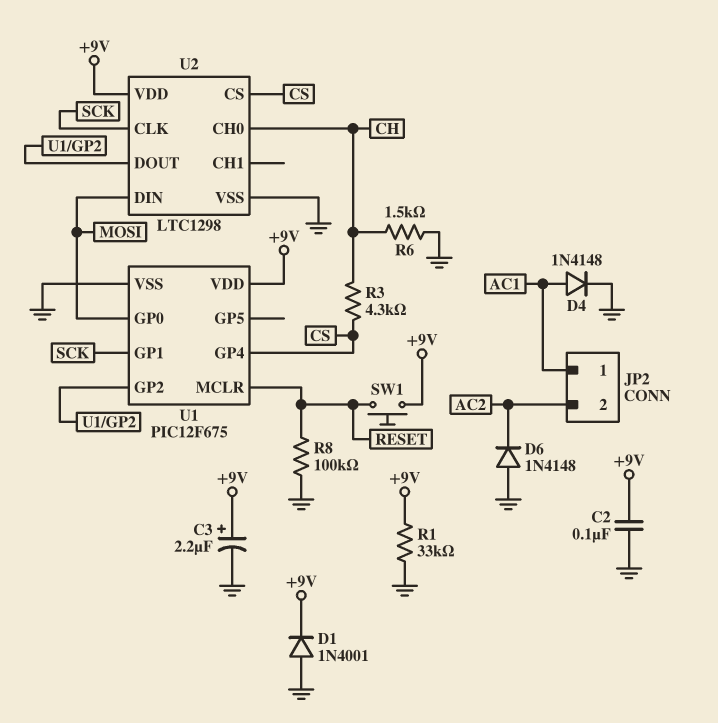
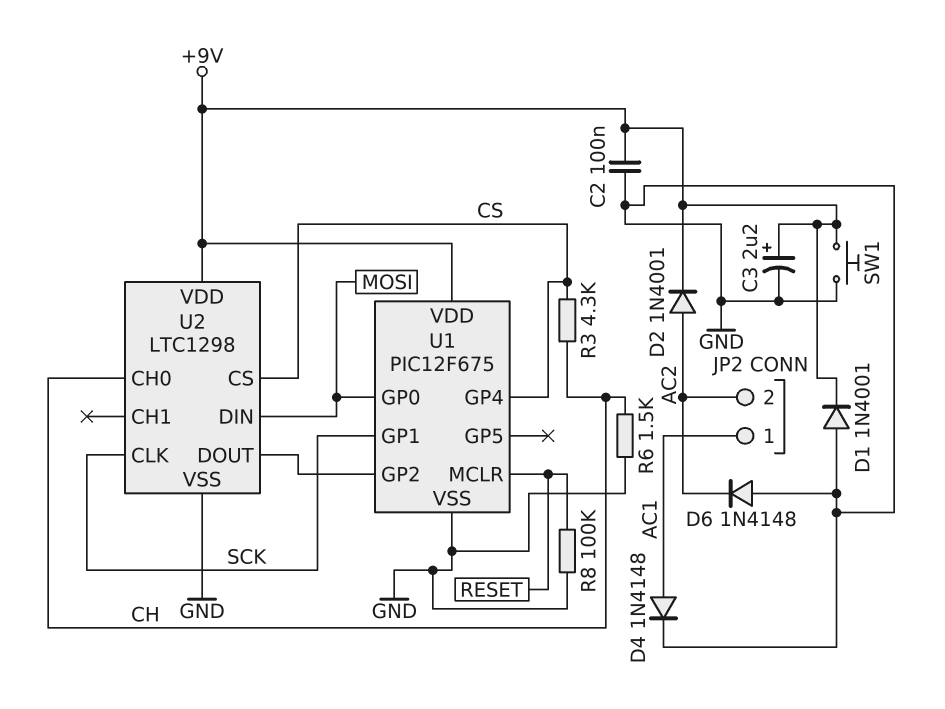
D2: none -> diode 1N4001 (A AC2, K +9V)
R1: 33k (+9V, GND) -> none
SW1: button (+9V, RESET) -> button (+9V, GND)

